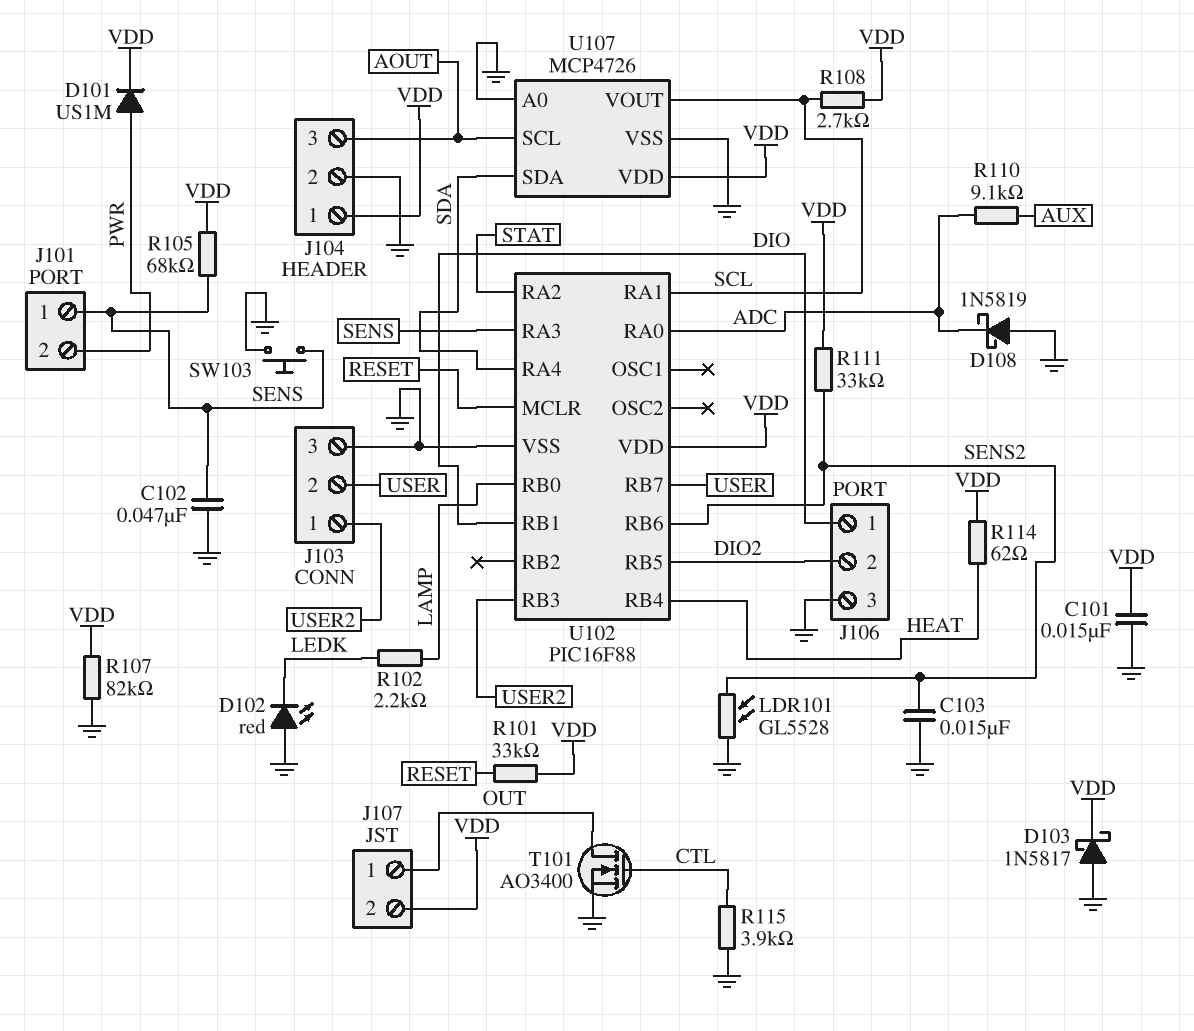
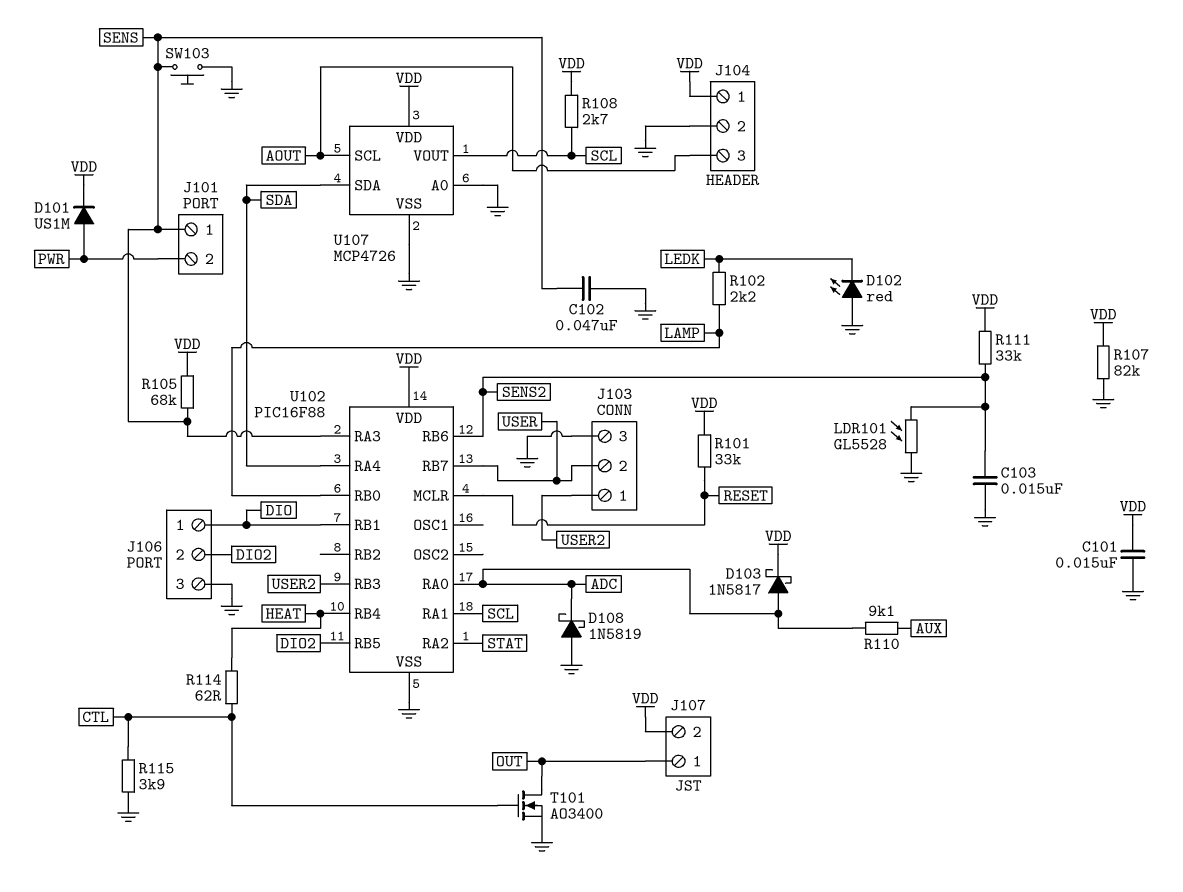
D103: schottky 1N5817 (A GND, K VDD) -> schottky 1N5817 (A ADC, K VDD)
R114: 62 (HEAT, VDD) -> 62 (CTL, HEAT)

